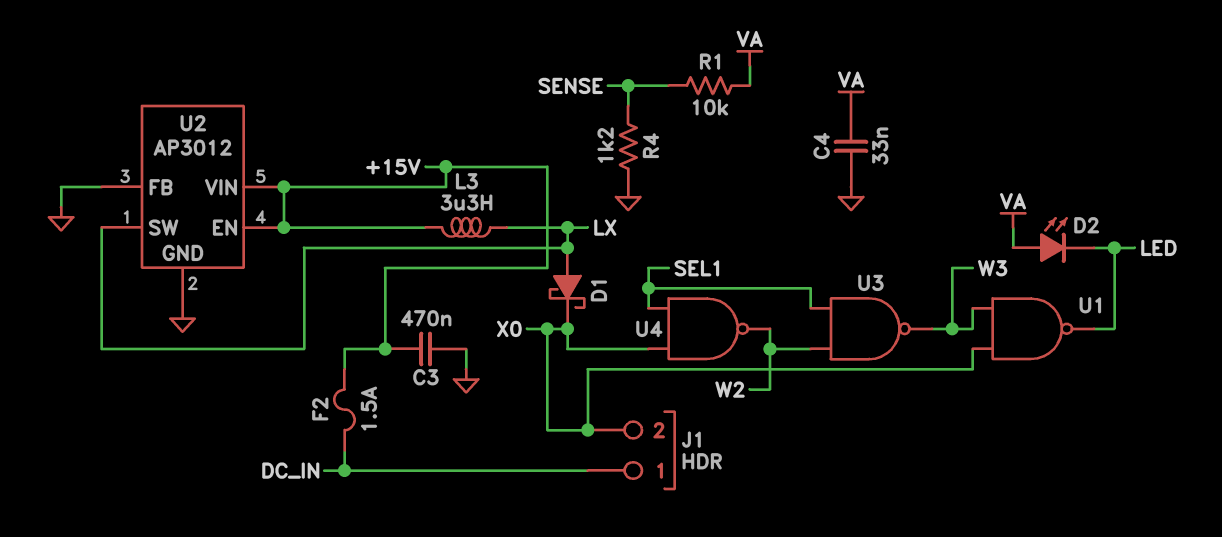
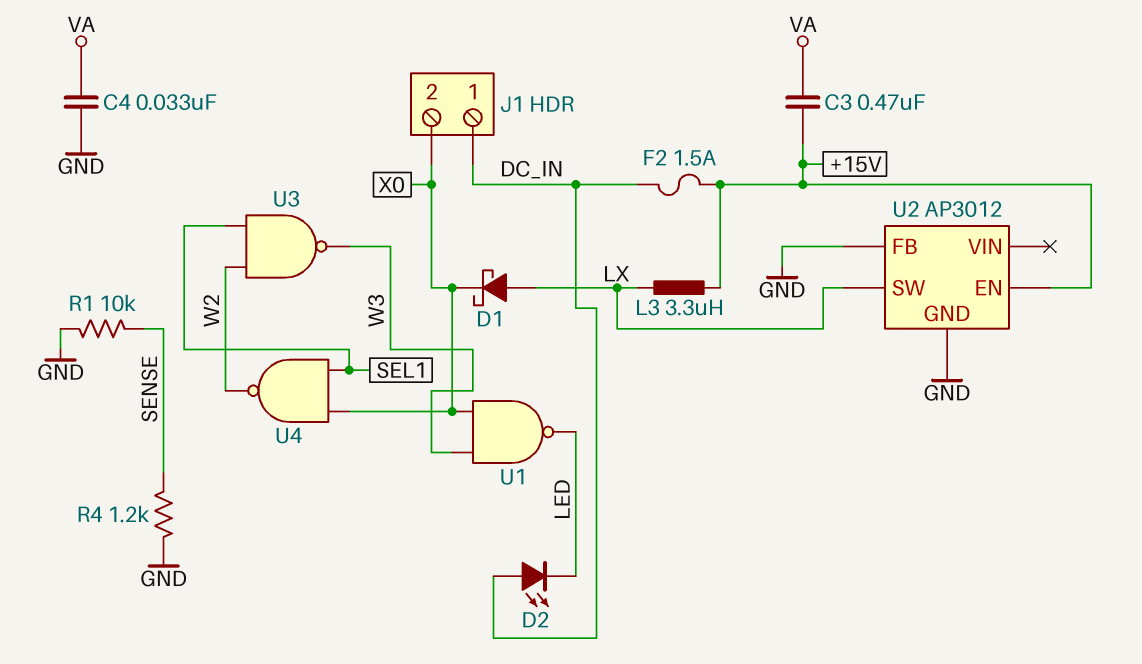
C3: 470nF (+15V, GND) -> 470nF (+15V, VA)
D2: LED (A VA, K LED) -> LED (A DC_IN, K LED)
R1: 10k (SENSE, VA) -> 10k (GND, SENSE)
U2 pin VIN: +15V -> none

